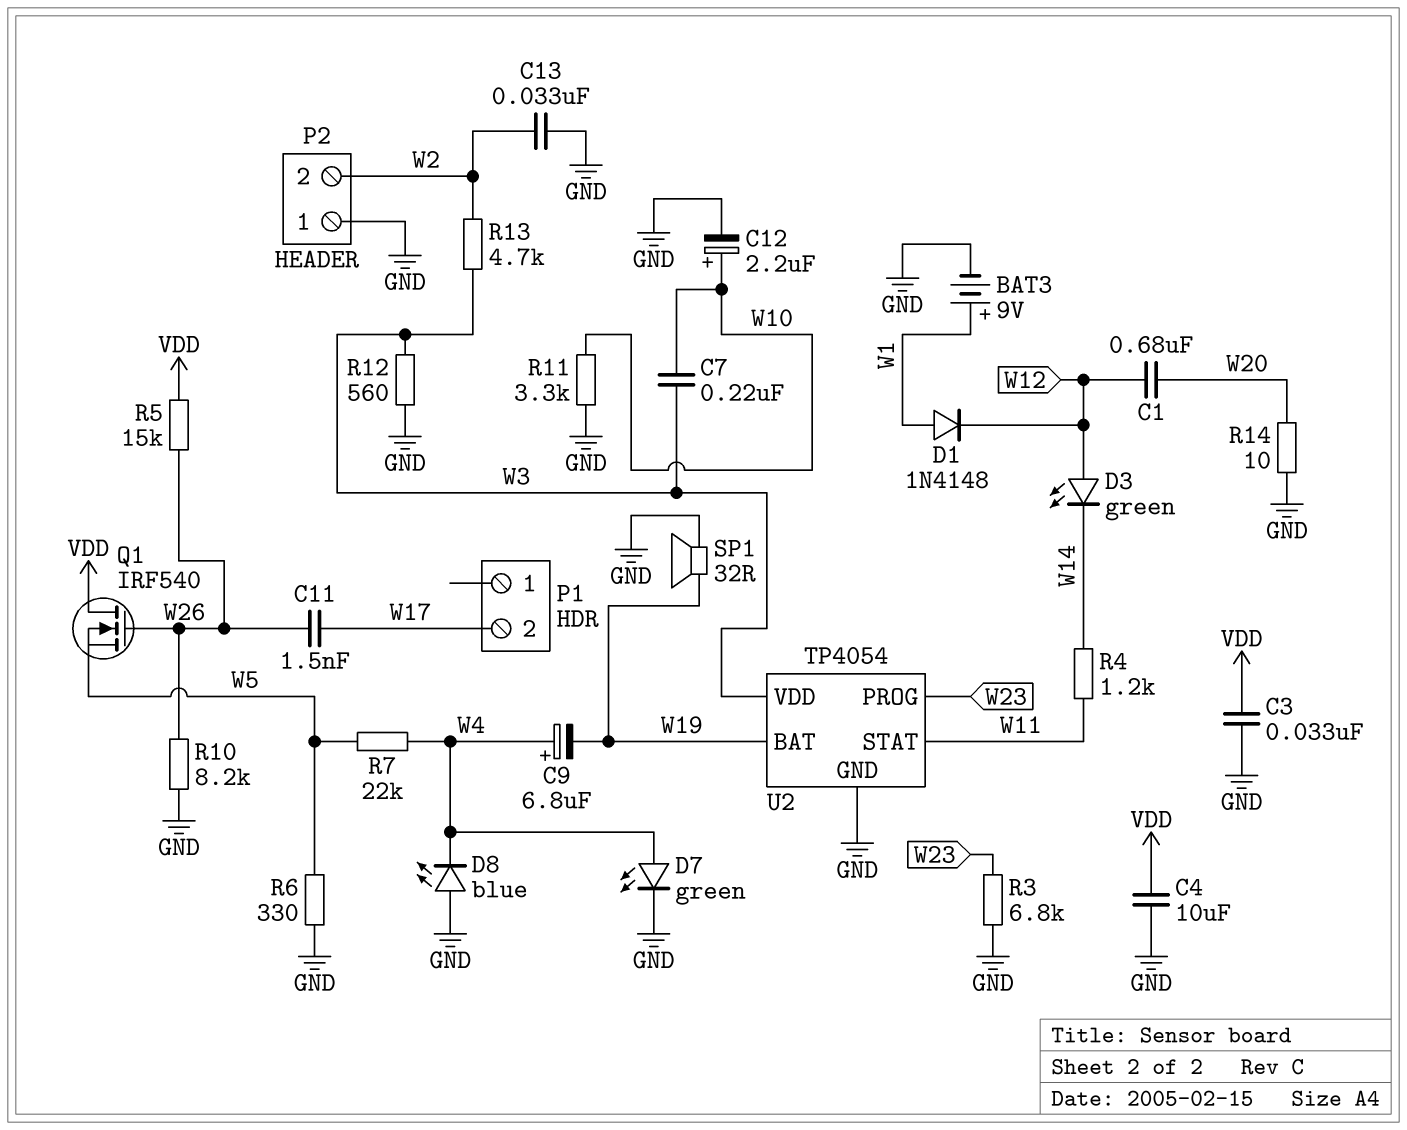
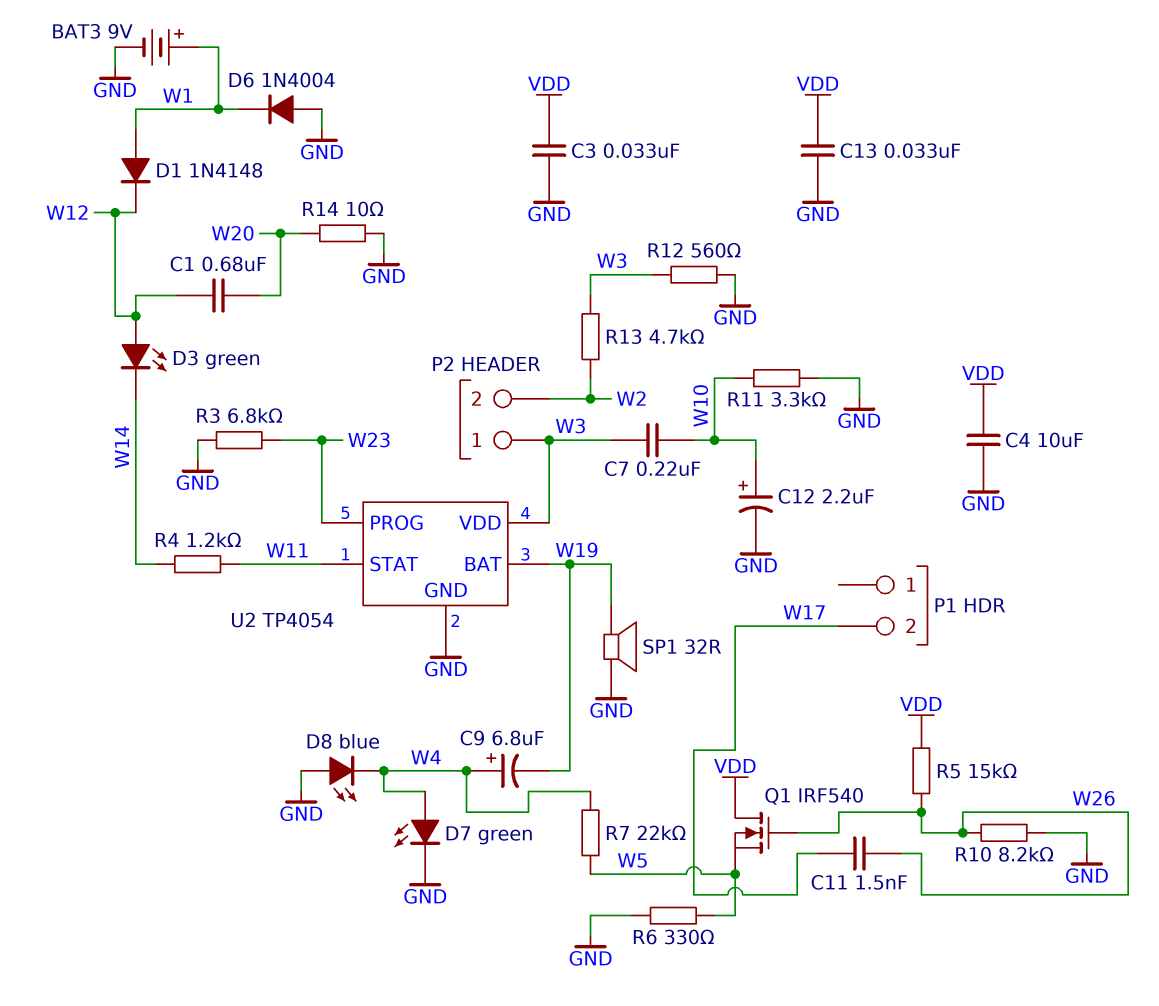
C13: 33nF (GND, W2) -> 33nF (GND, VDD)
D6: none -> diode 1N4004 (A GND, K W1)
P2 pin 1: GND -> W3

